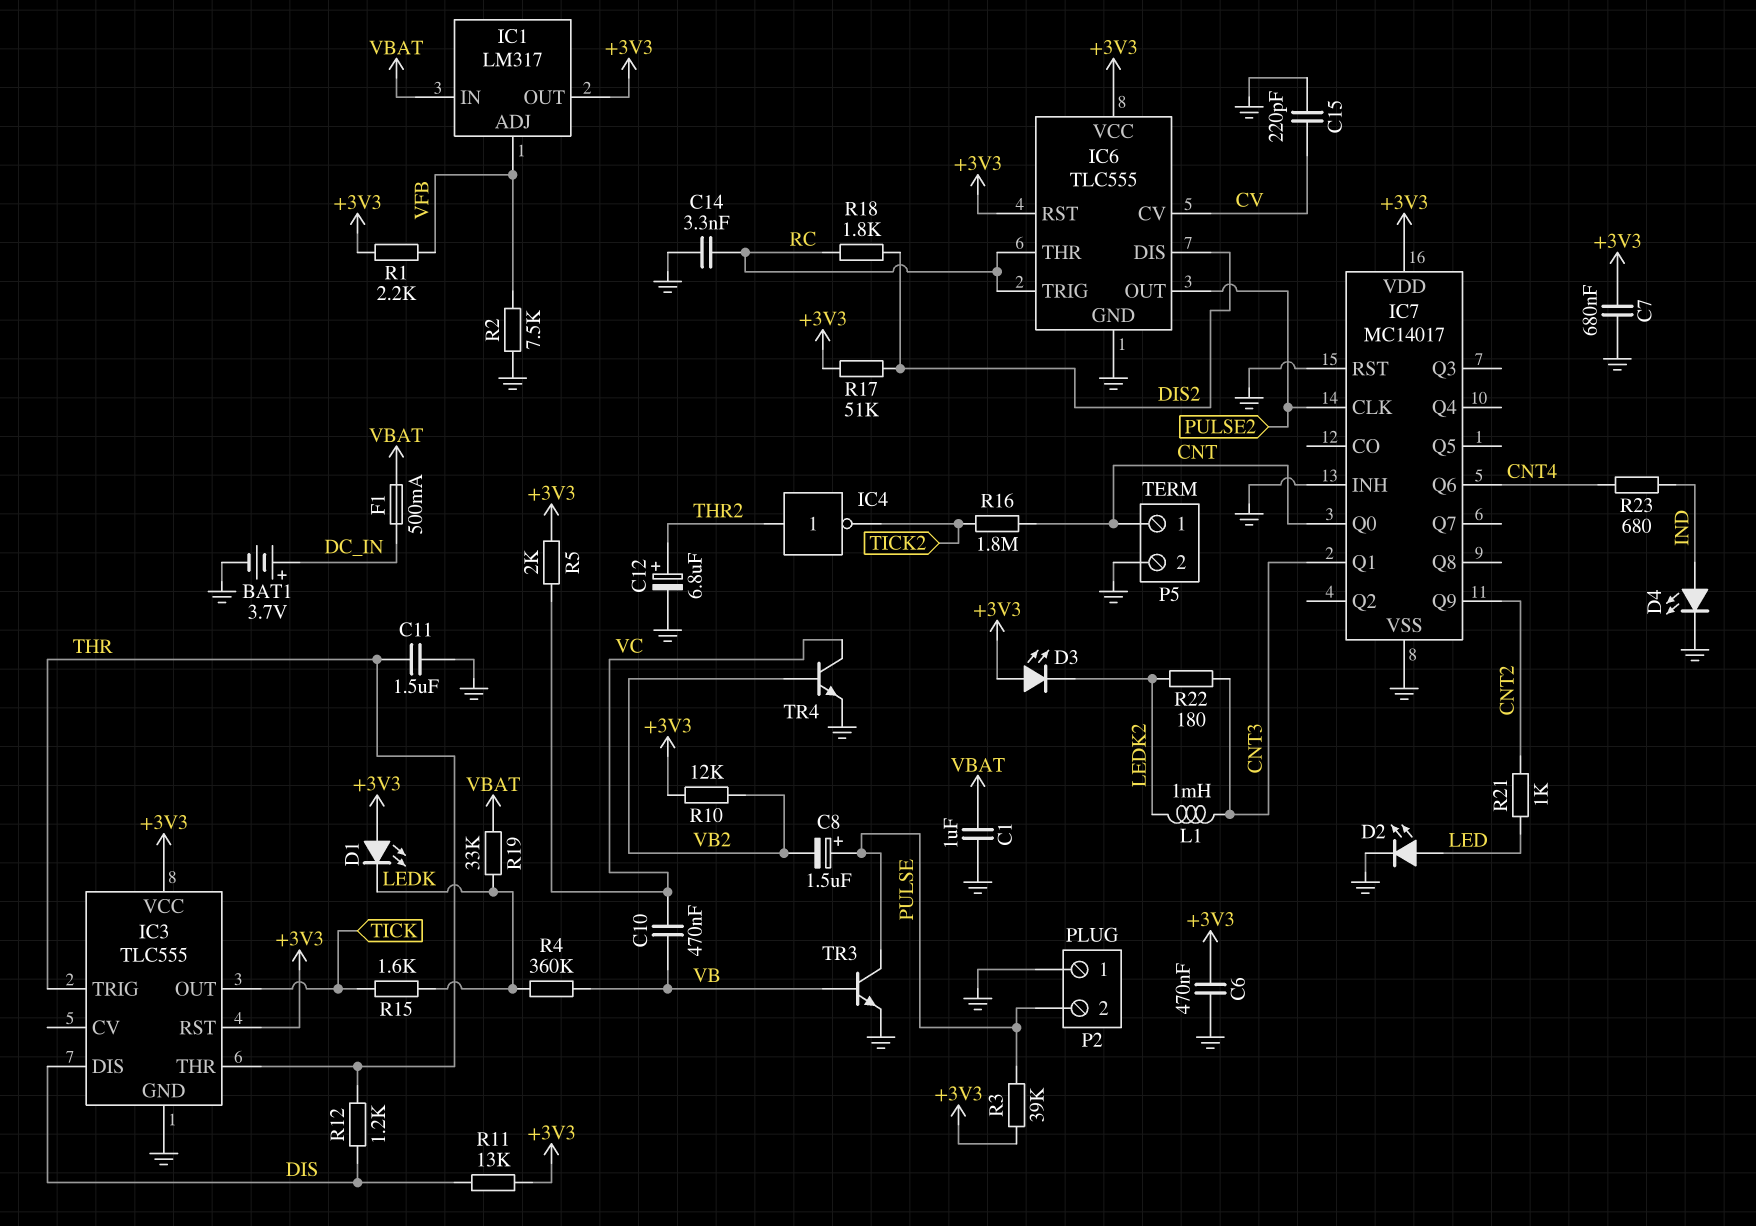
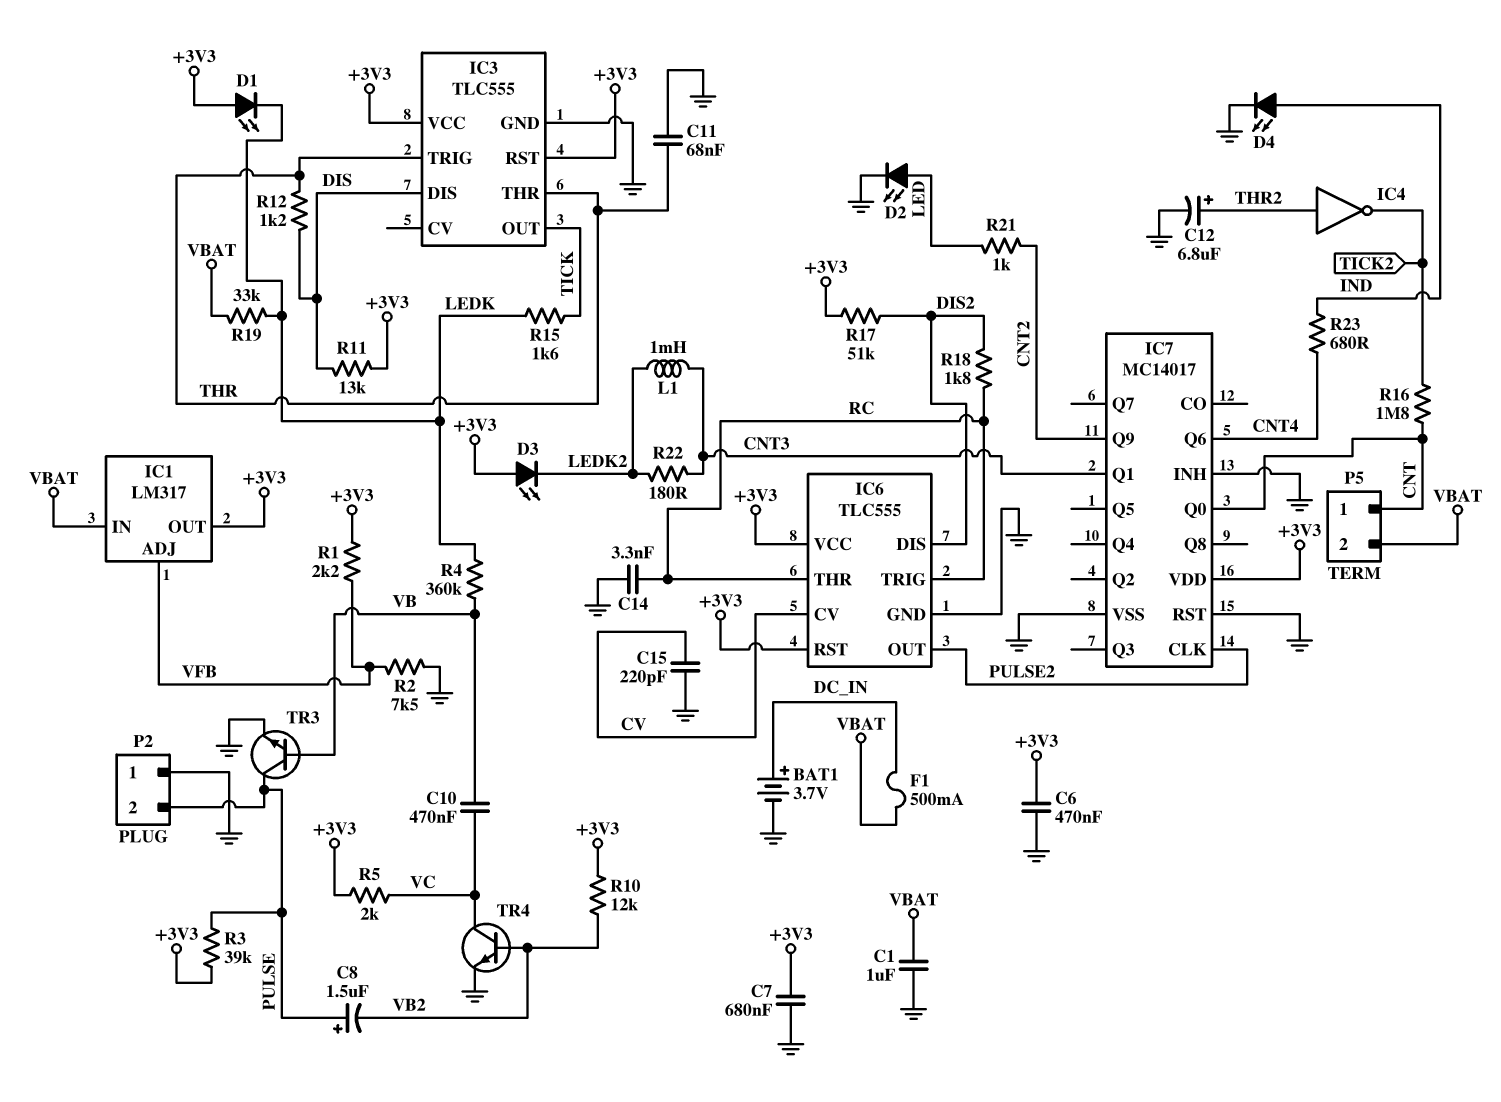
C11: 1.5uF (GND, THR) -> 68nF (GND, THR)
P5 pin 2: GND -> VBAT

